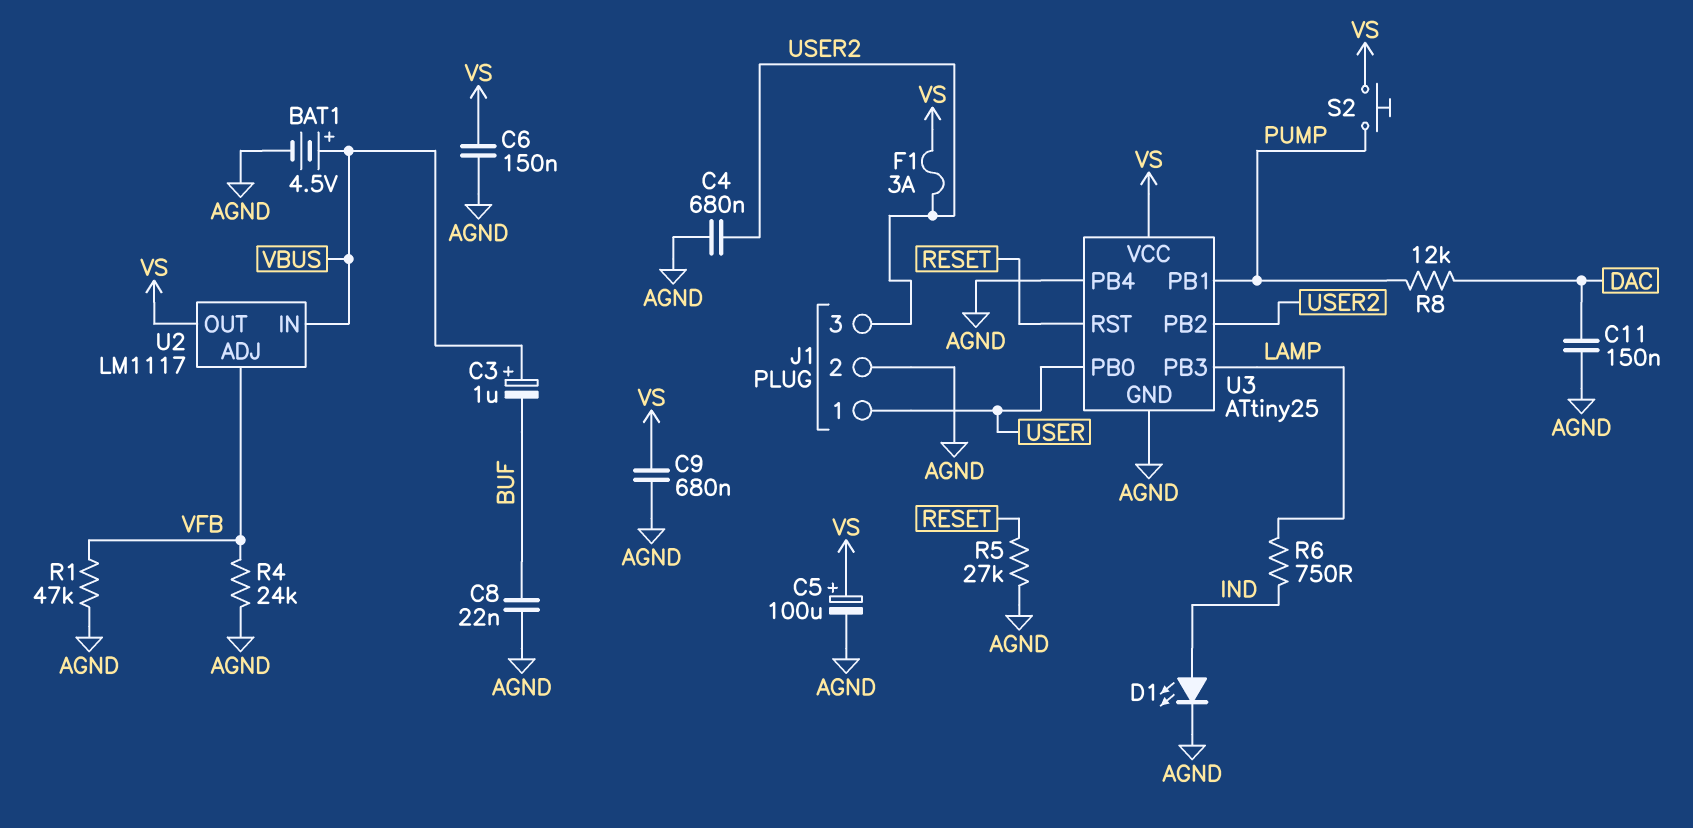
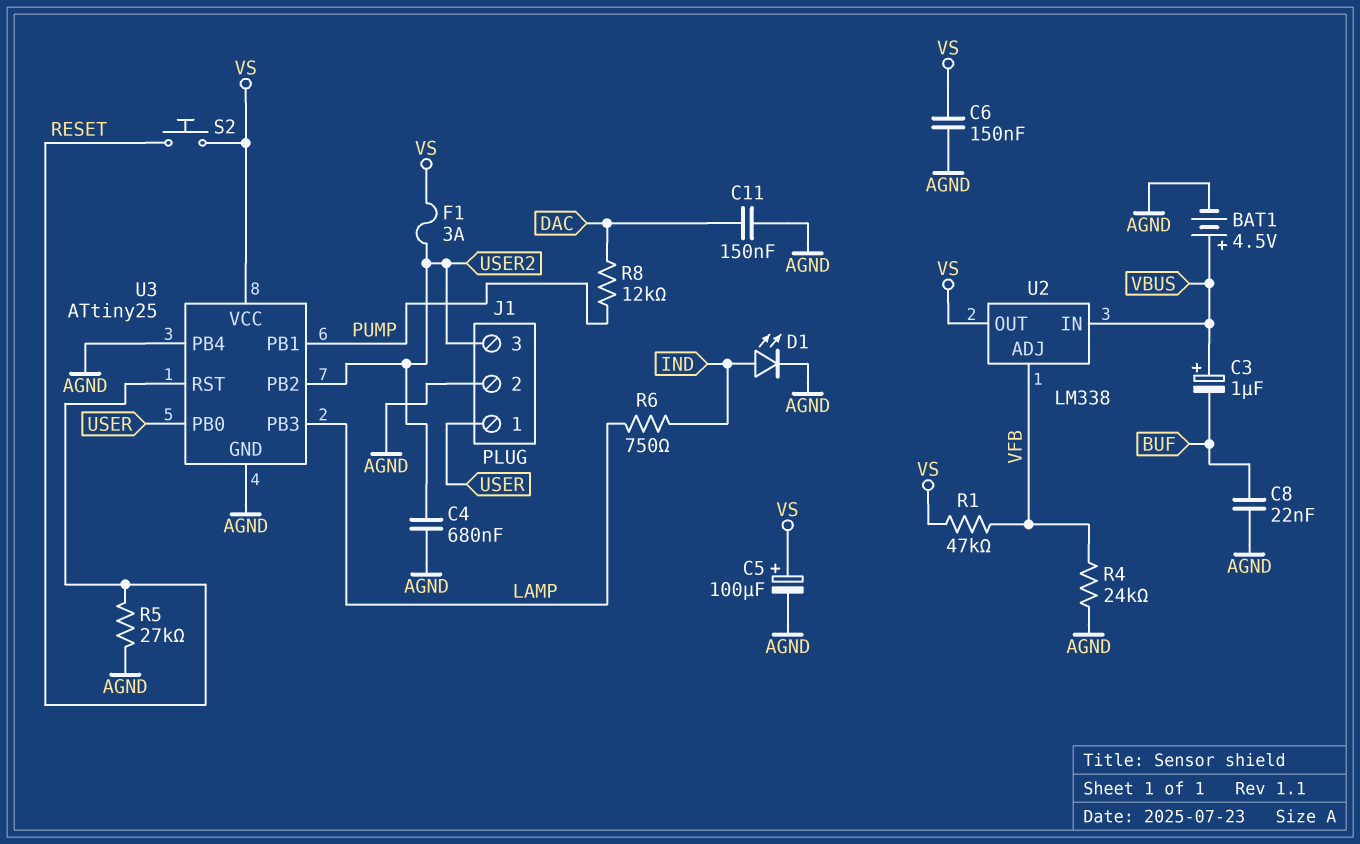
C9: 680nF (AGND, VS) -> none
R1: 47k (AGND, VFB) -> 47k (VFB, VS)
S2: button (PUMP, VS) -> button (RESET, VS)
U2: LM1117 -> LM338

